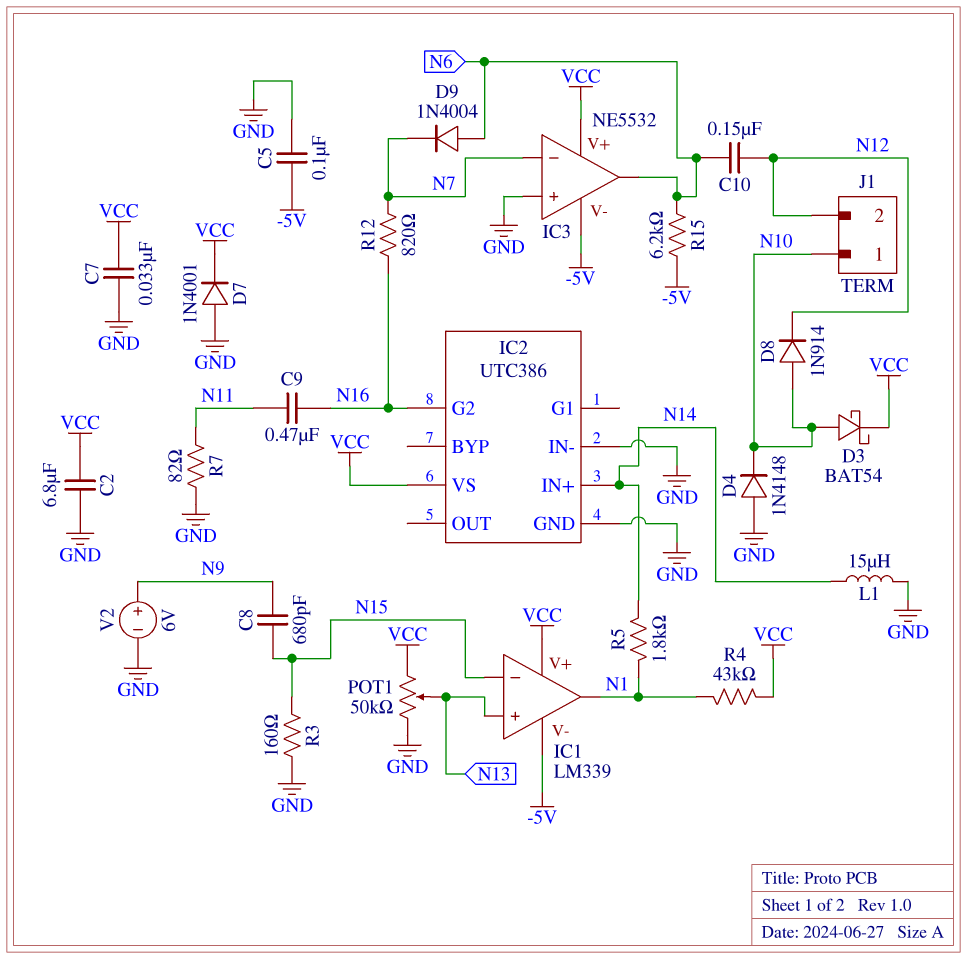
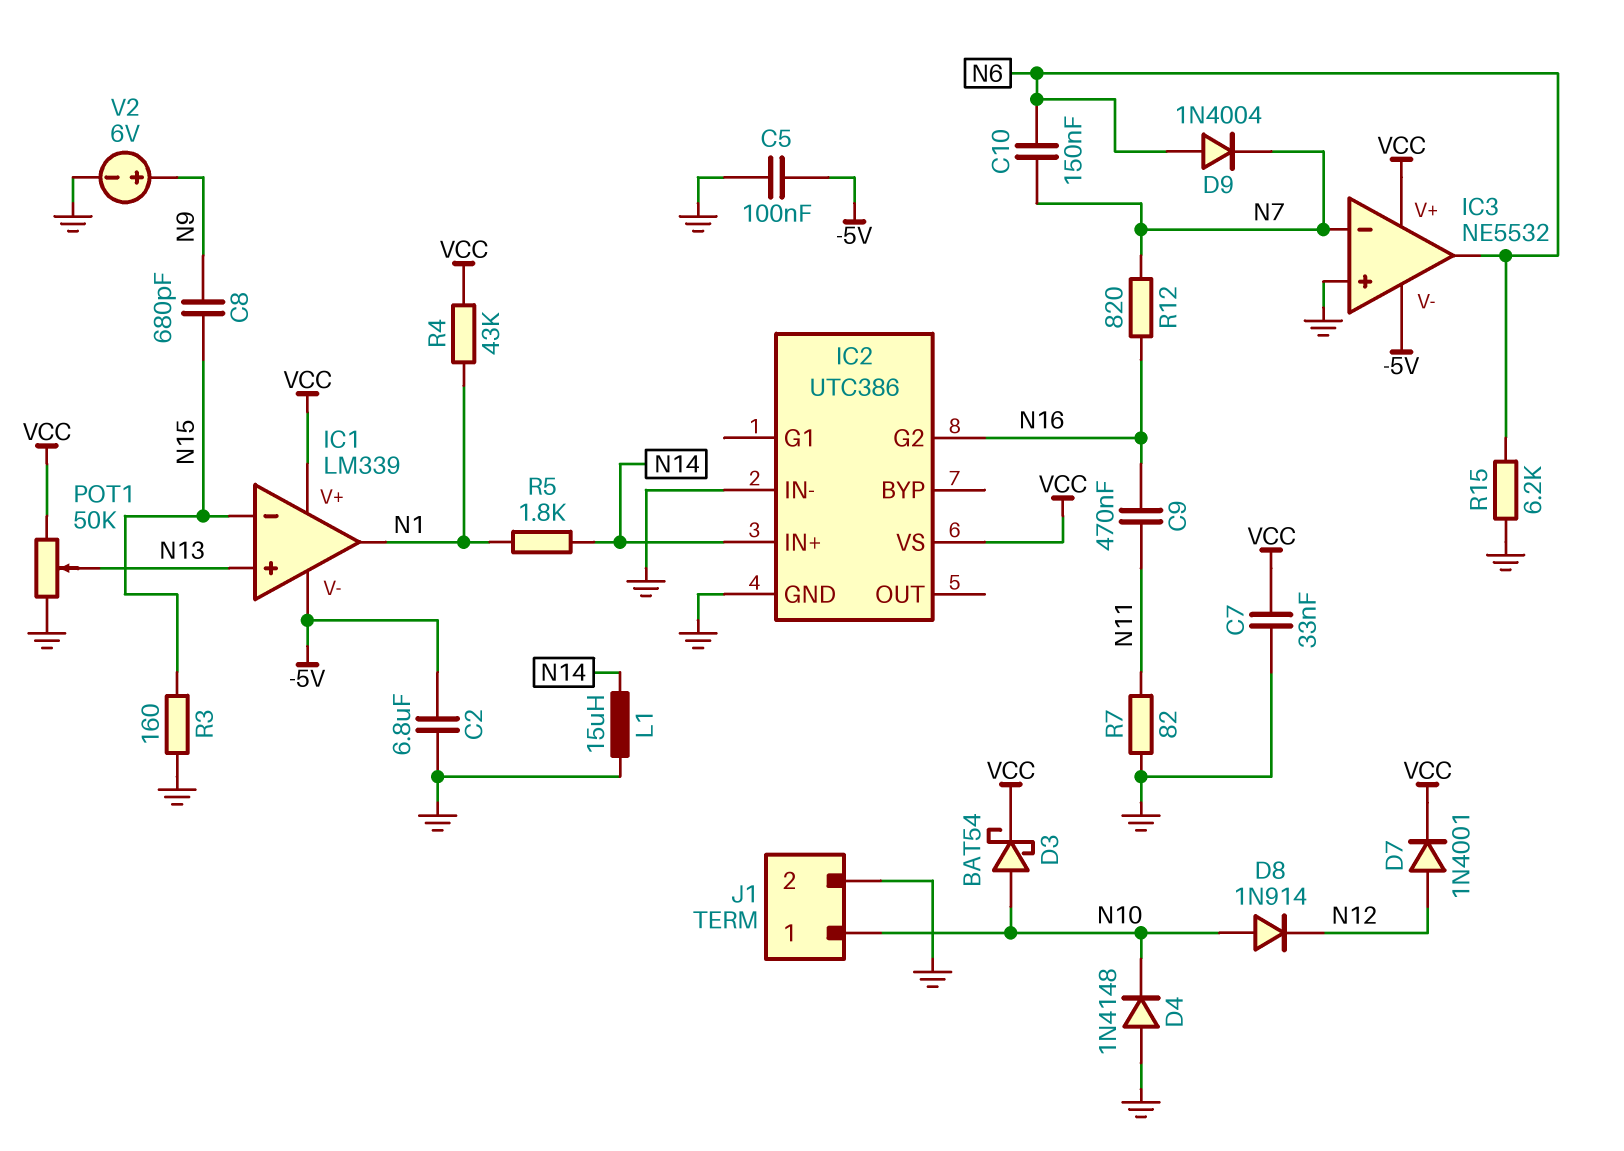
C2: 6.8uF (GND, VCC) -> 6.8uF (-5V, GND)
C10: 150nF (N6, N12) -> 150nF (N6, N7)
D7: diode 1N4001 (A GND, K VCC) -> diode 1N4001 (A N12, K VCC)
J1 pin 2: N12 -> GND
R15: 6.2k (-5V, N6) -> 6.2k (GND, N6)

